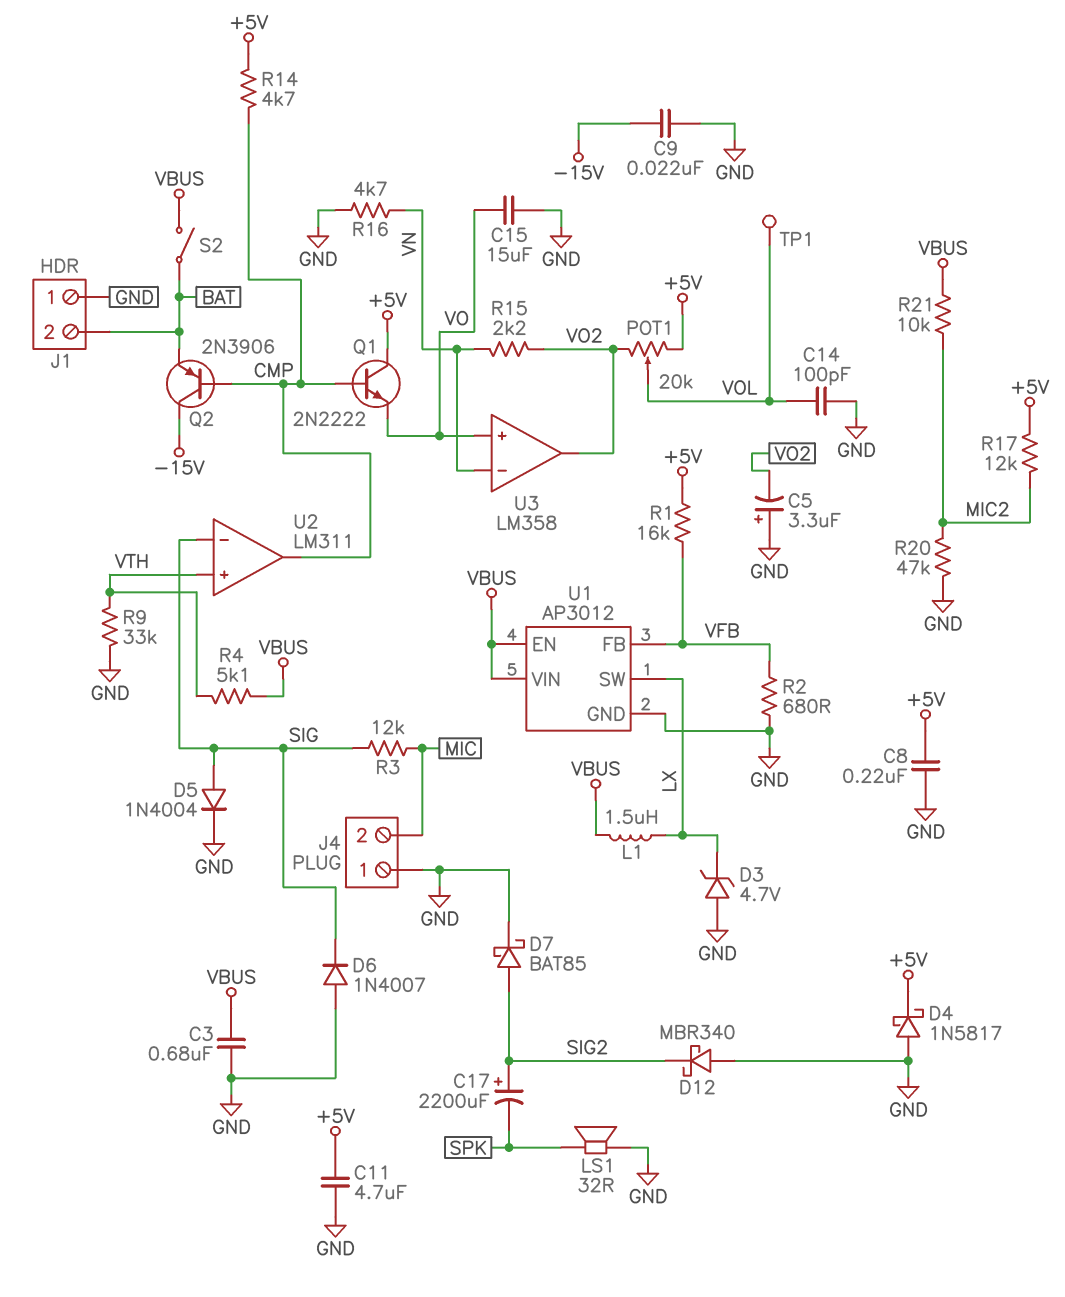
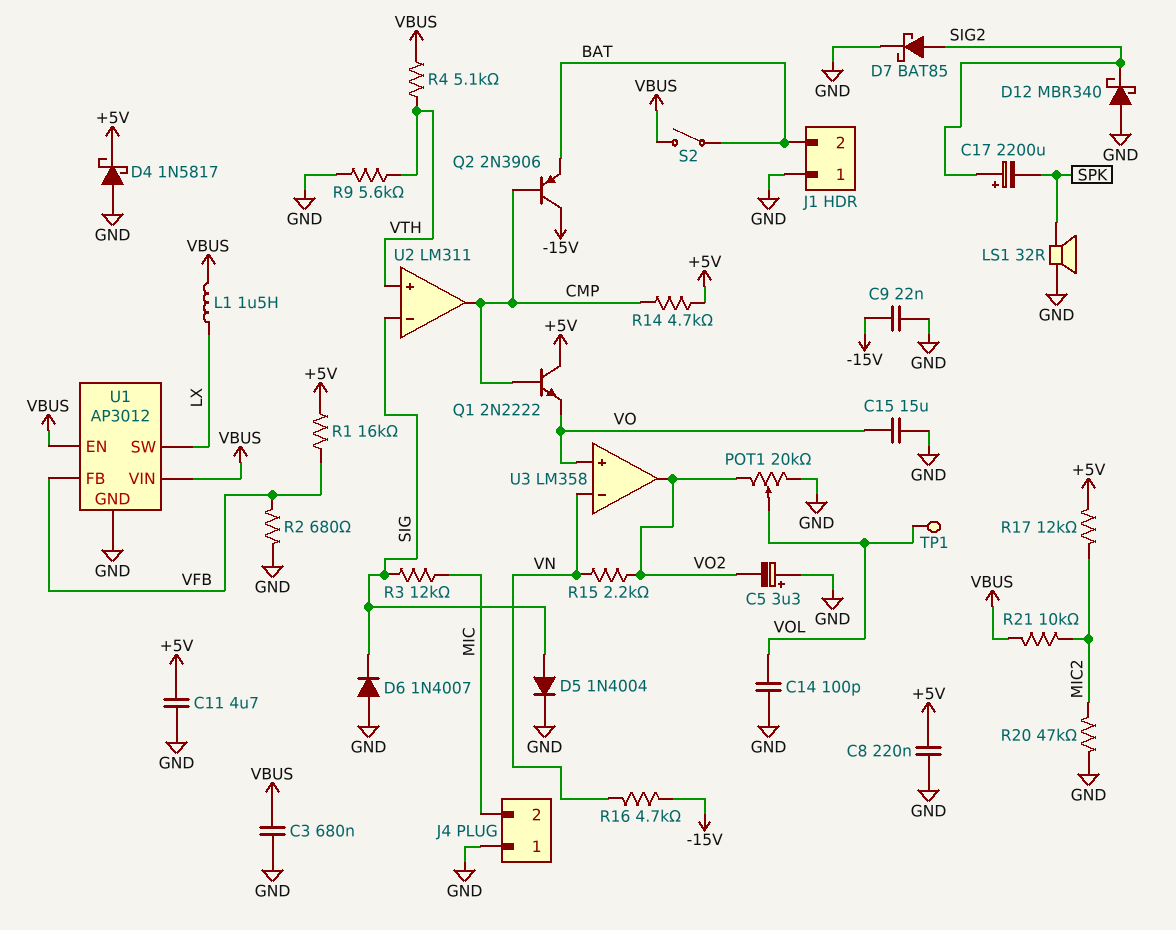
D3: zener 4.7V (A GND, K LX) -> none
POT1: 20k (+5V, VO2, wiper VOL) -> 20k (GND, VO2, wiper VOL)
R9: 33k (GND, VTH) -> 5.6k (GND, VTH)
R16: 4.7k (GND, VN) -> 4.7k (-15V, VN)

